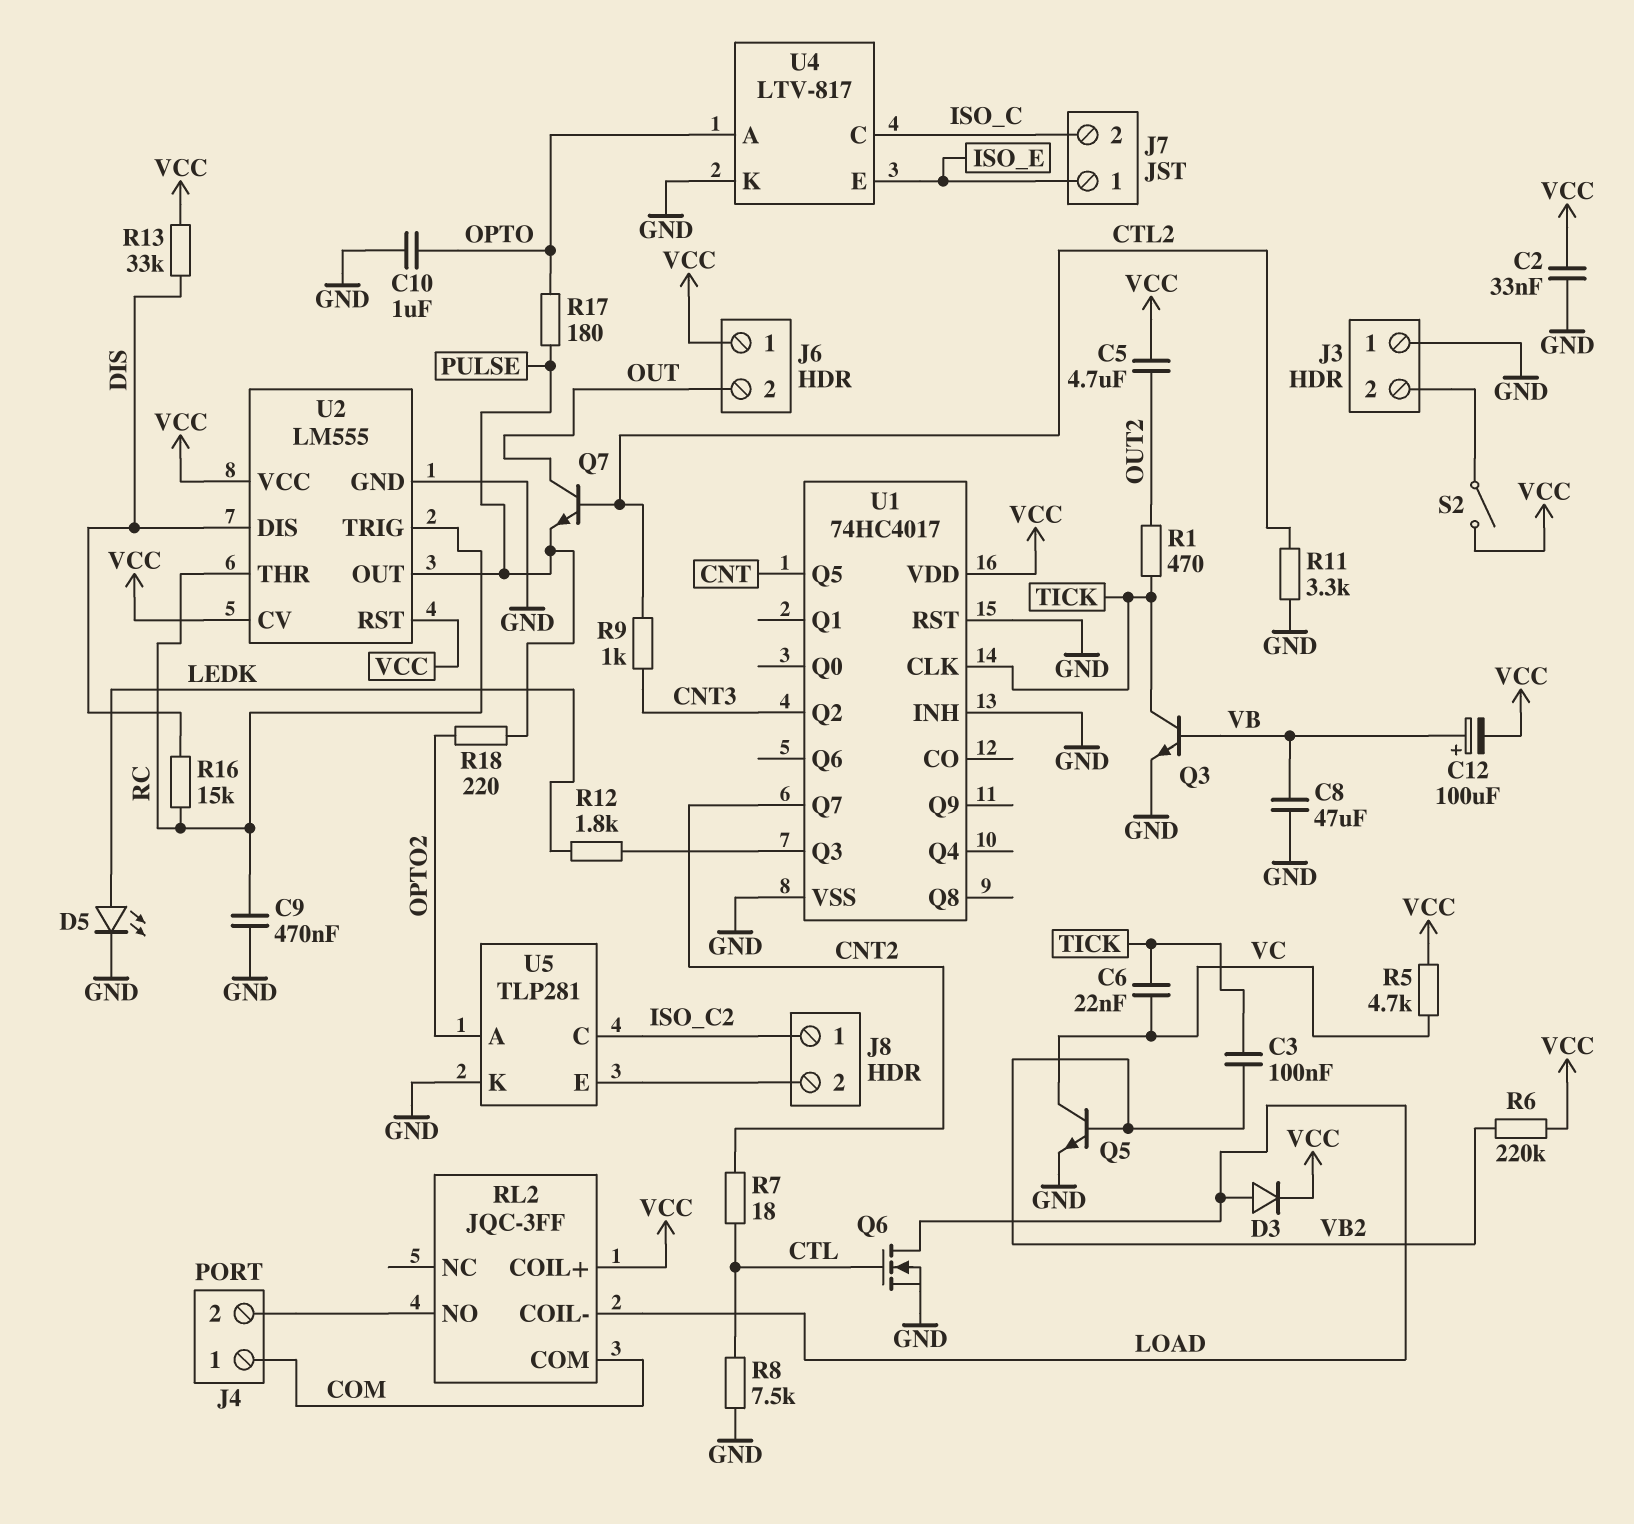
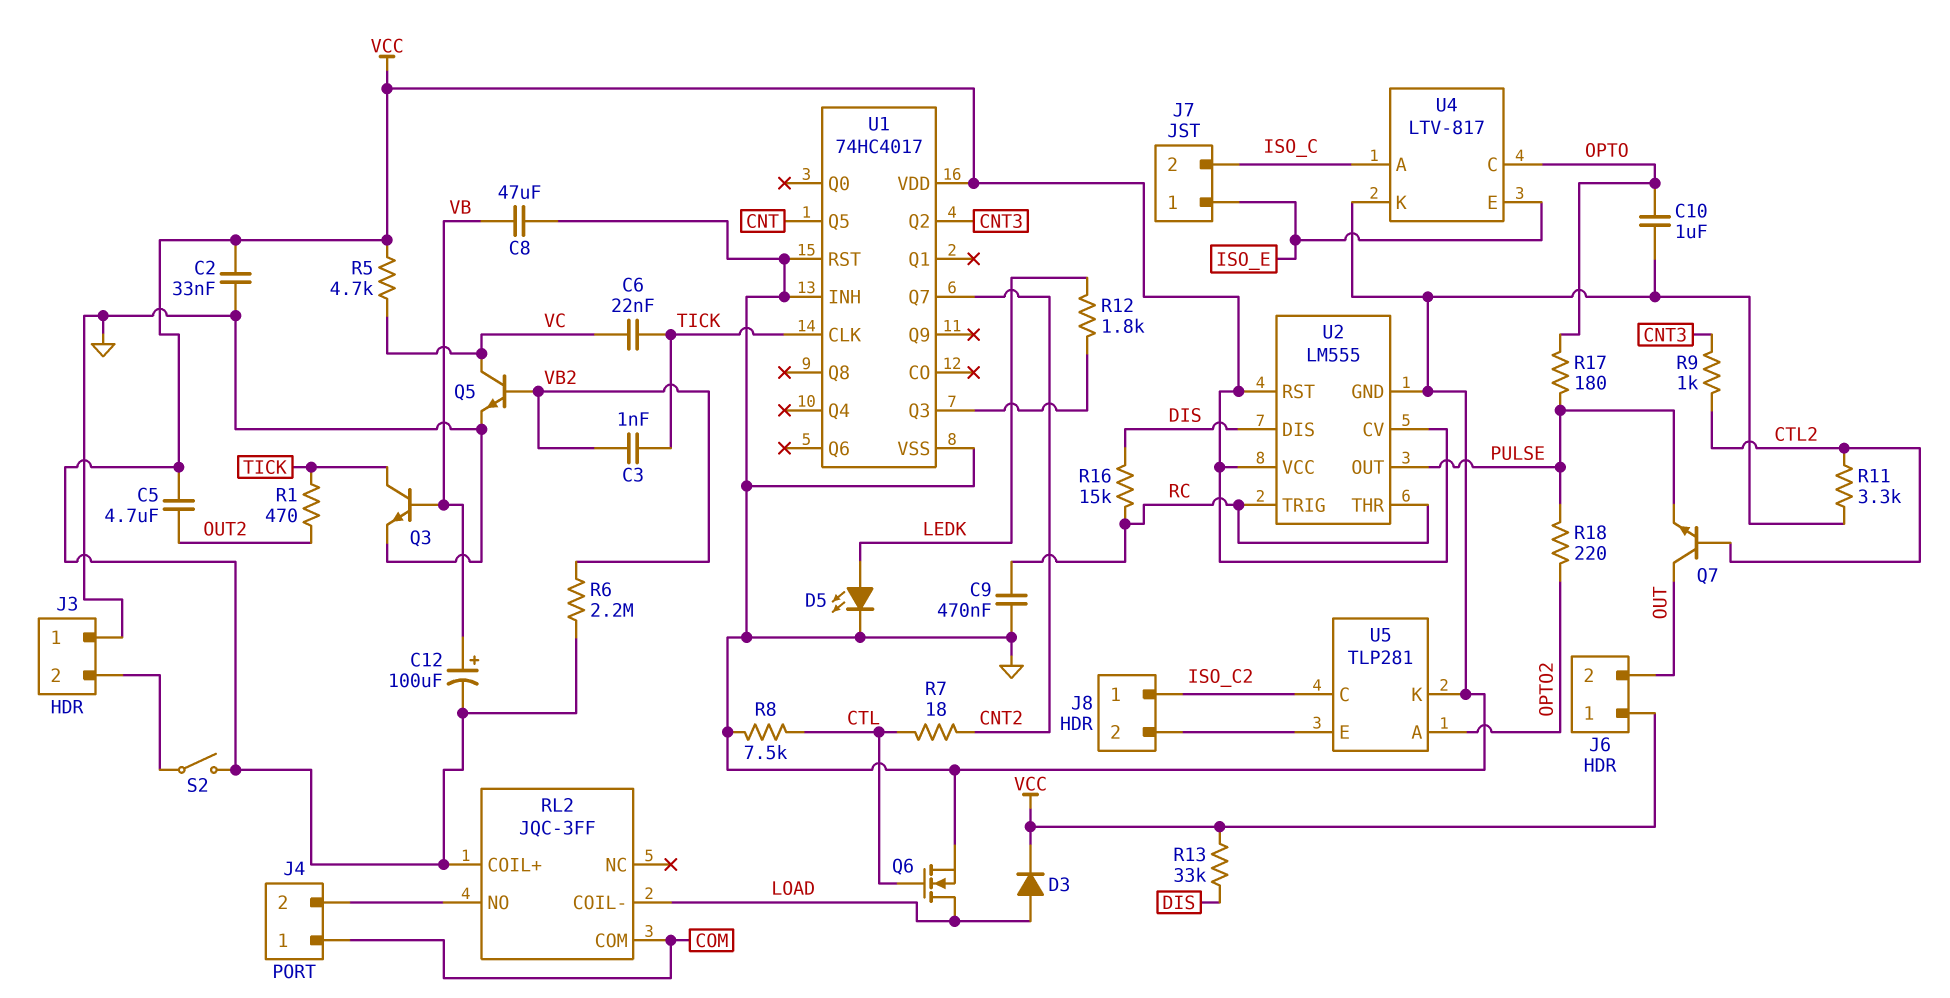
C3: 100nF (TICK, VB2) -> 1nF (TICK, VB2)
R6: 220k (VB2, VCC) -> 2.2M (VB2, VCC)
U4 pin A: OPTO -> ISO_C
U4 pin C: ISO_C -> OPTO

